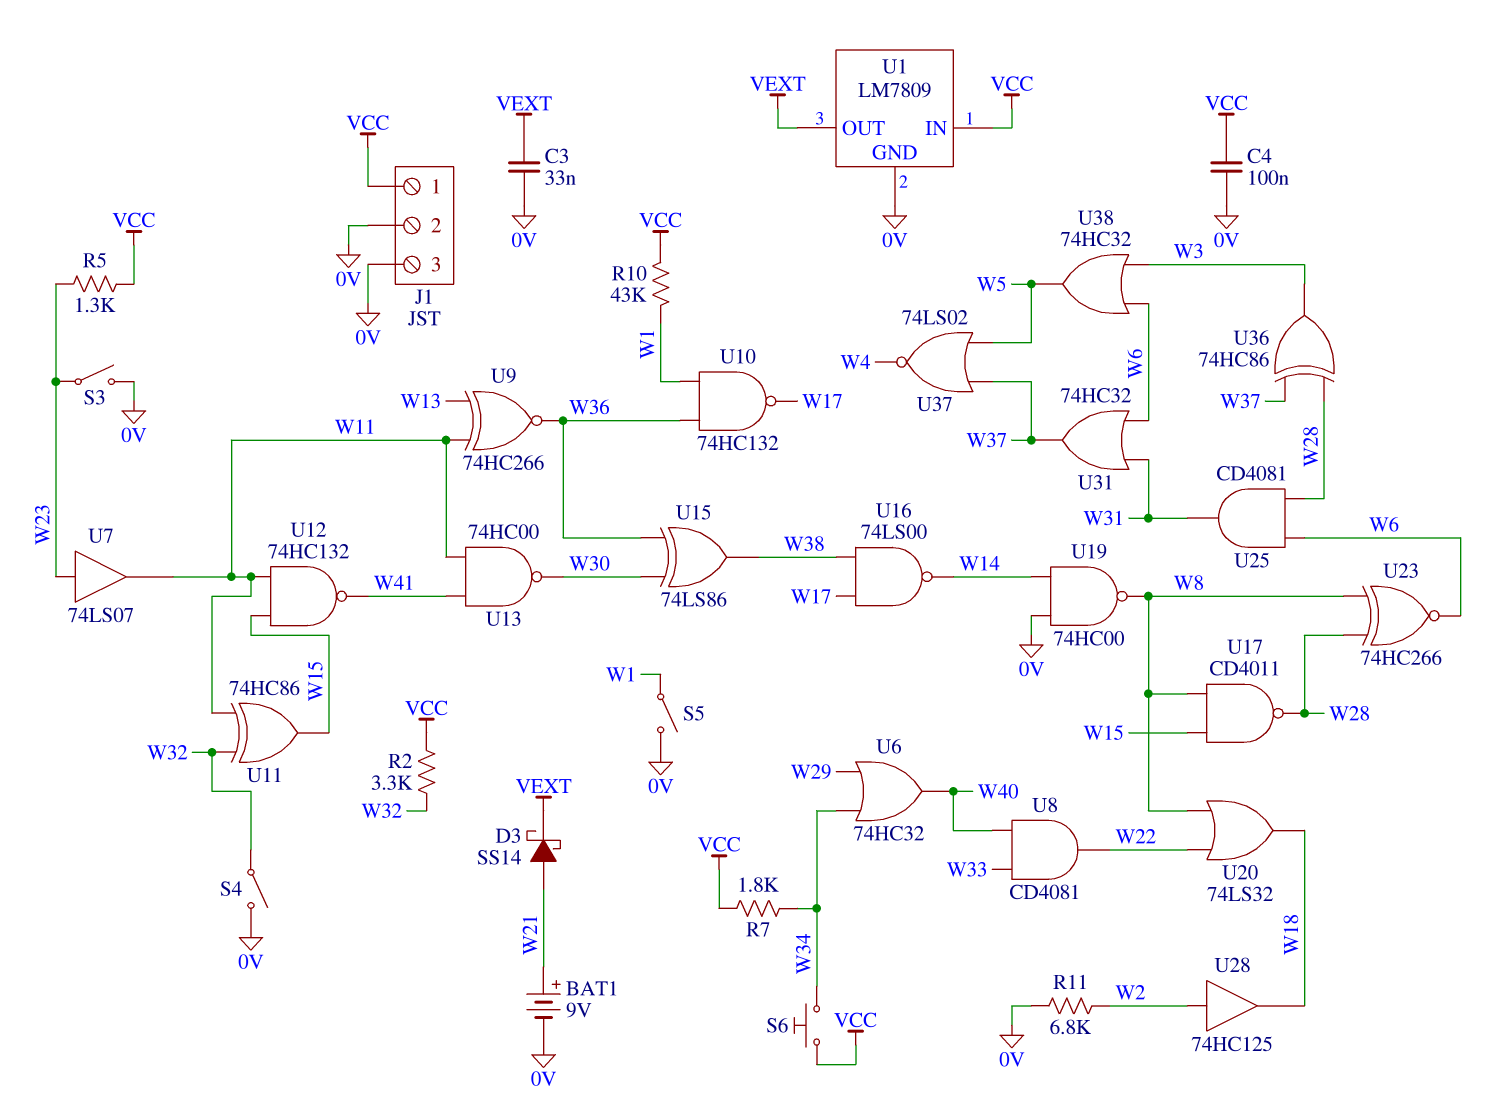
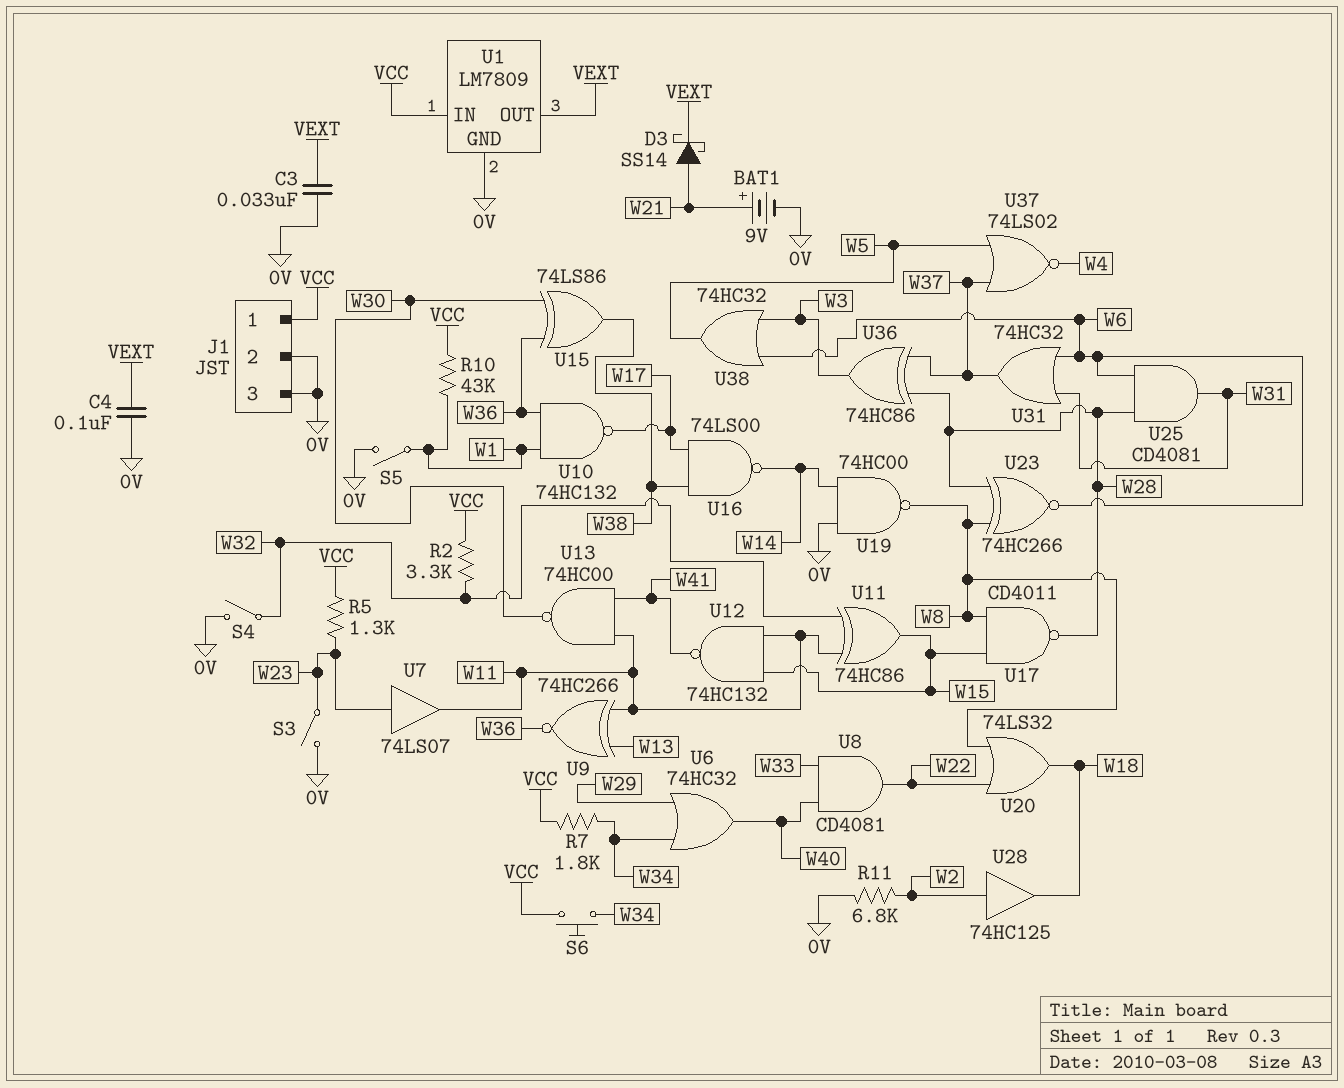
C4: 100nF (0V, VCC) -> 100nF (0V, VEXT)

